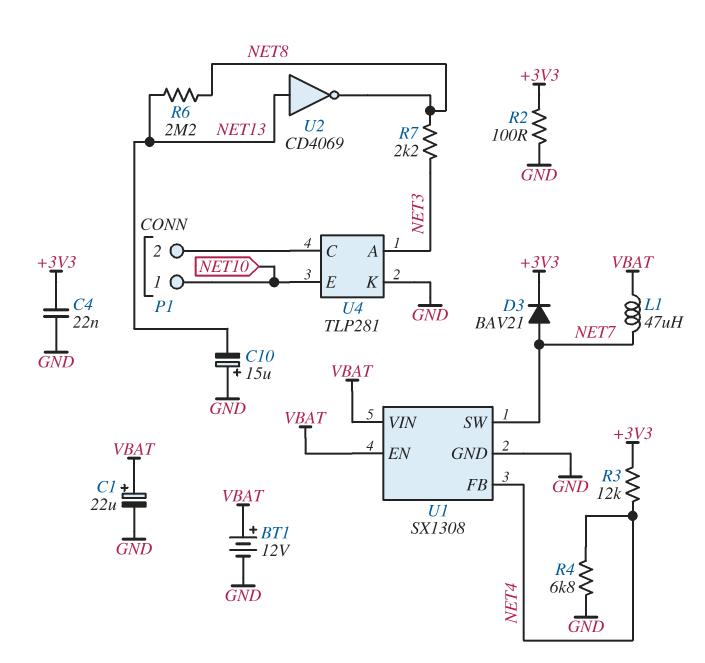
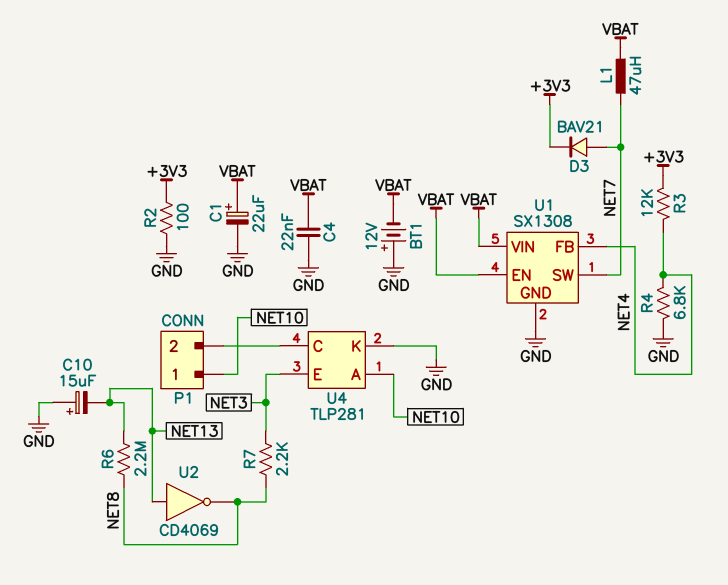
BT1: 12V (plus VBAT, minus GND) -> 12V (plus GND, minus VBAT)
C4: 22nF (+3V3, GND) -> 22nF (GND, VBAT)
U4 pin A: NET3 -> NET10
U4 pin E: NET10 -> NET3

